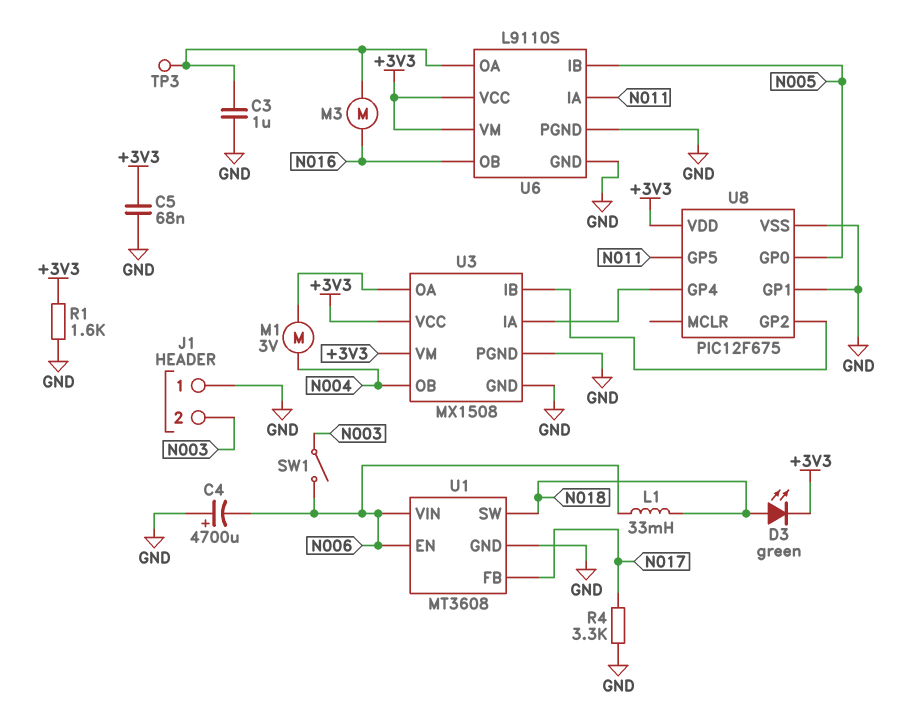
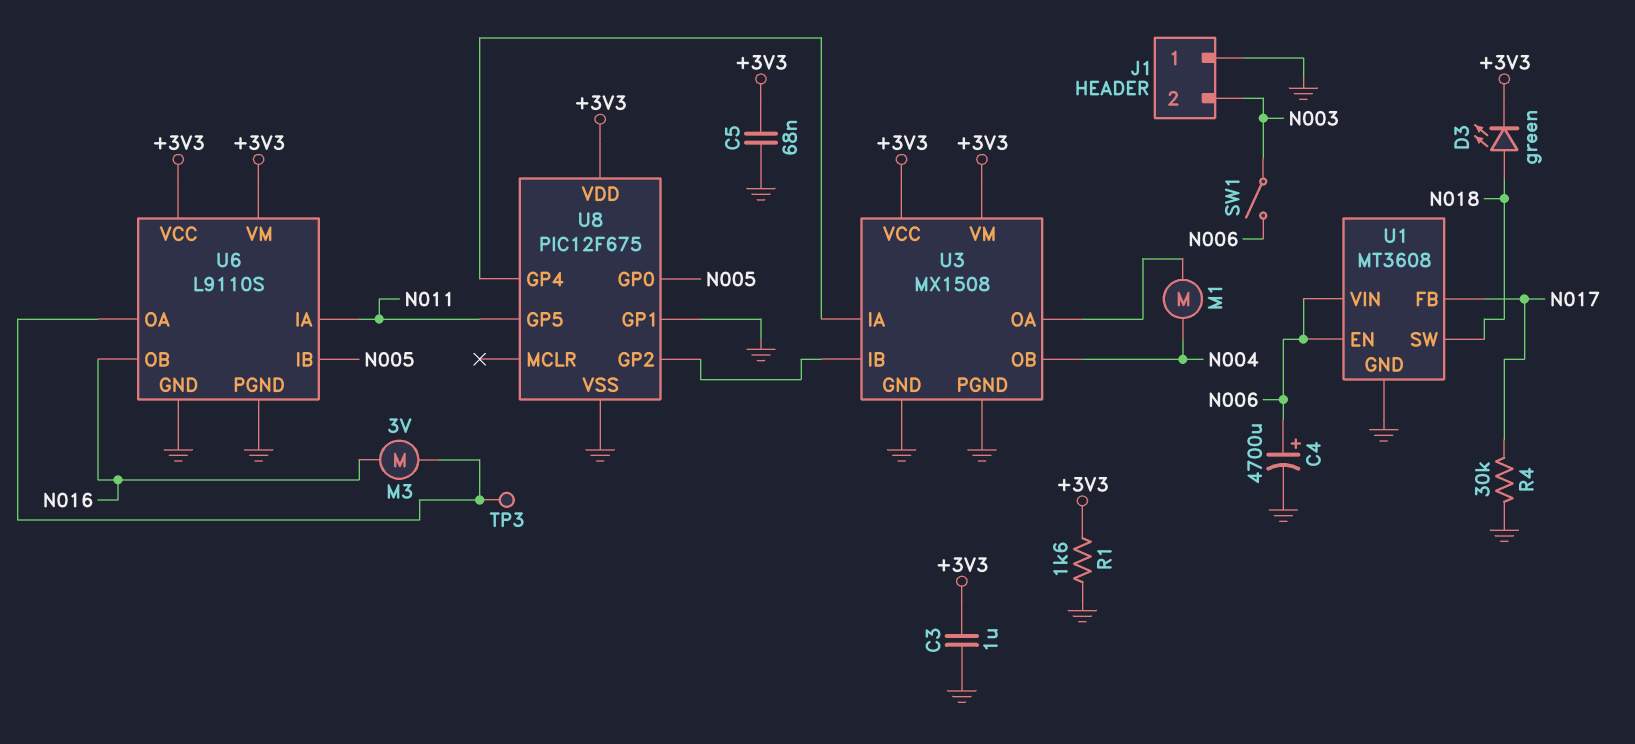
C3: 1uF (GND, U6/OA) -> 1uF (+3V3, GND)
C4: 4700uF (plus GND, minus N006) -> 4700uF (plus N006, minus GND)
L1: 33mH (N006, N018) -> none
M1: motor 3V (N004, U3/OA) -> motor (N004, U3/OA)
M3: motor (N016, U6/OA) -> motor 3V (N016, U6/OA)
R4: 3.3k (GND, N017) -> 30k (GND, N017)

